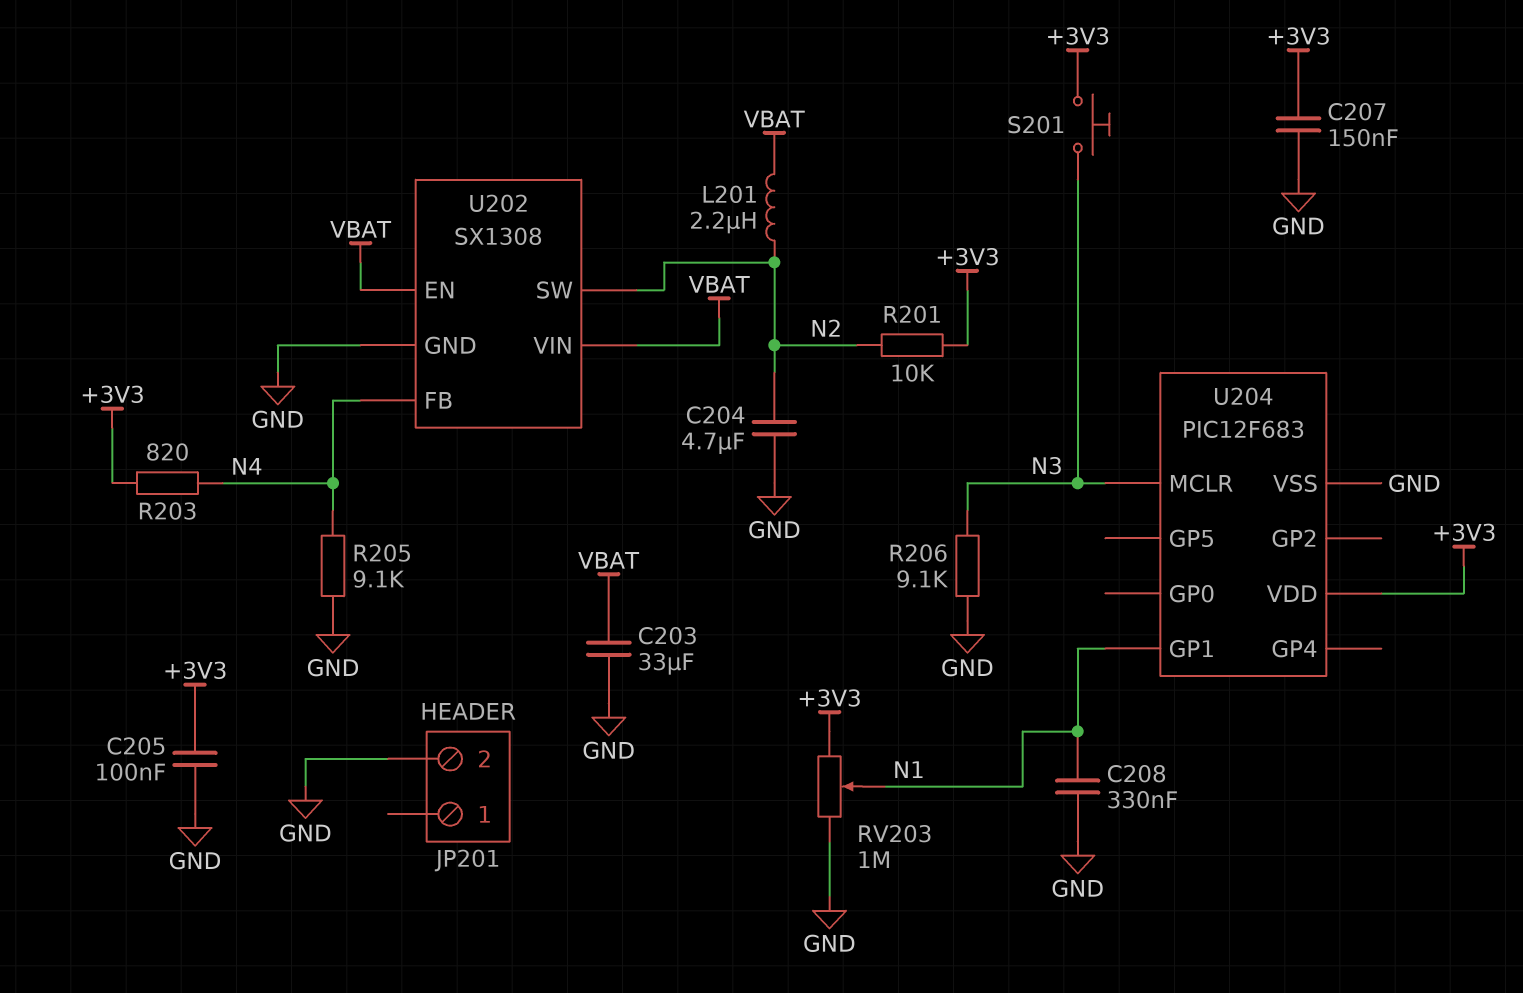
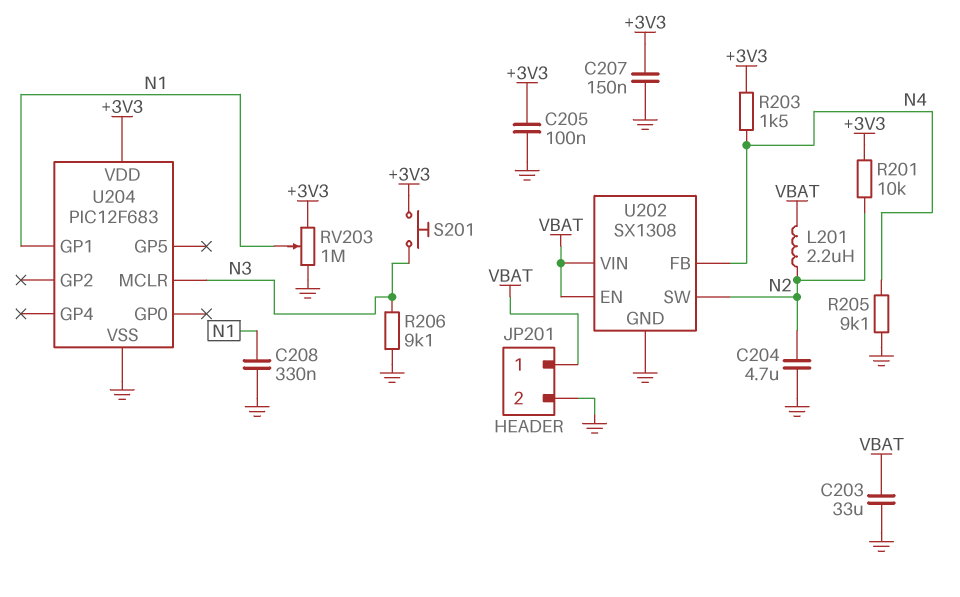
JP201 pin 1: none -> VBAT
R203: 820 (+3V3, N4) -> 1.5k (+3V3, N4)

